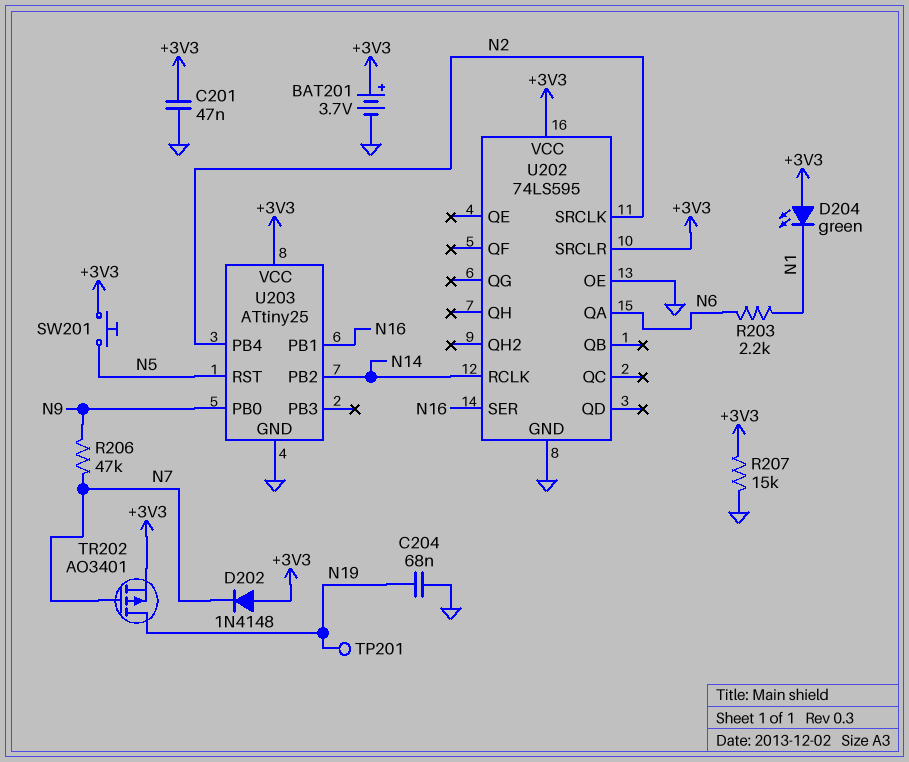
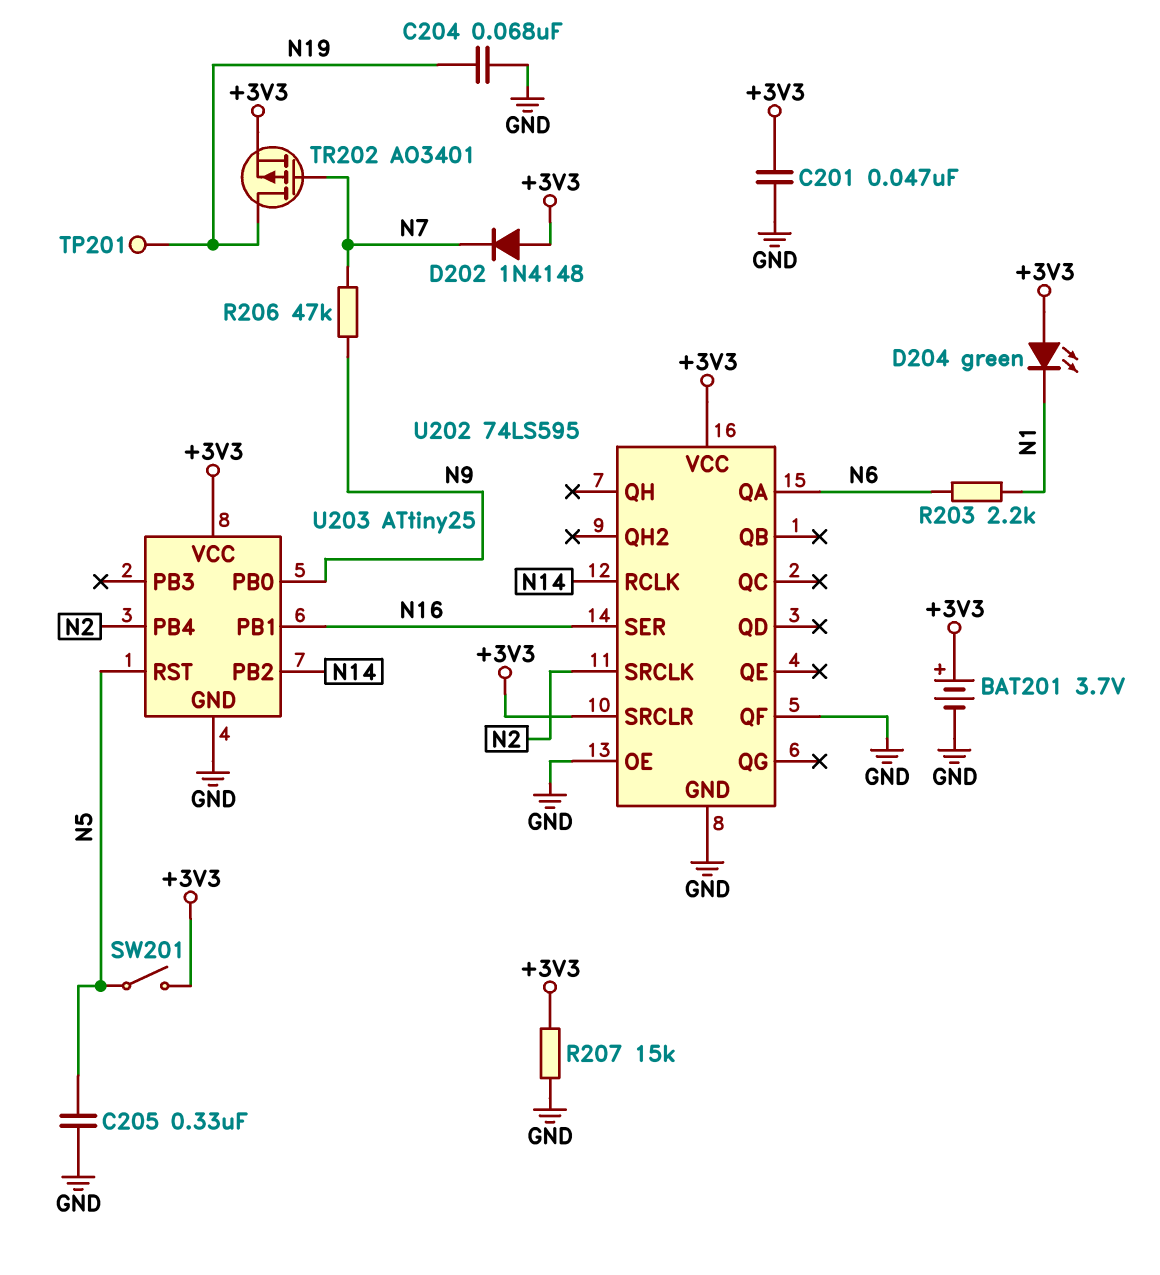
C205: none -> 330nF (GND, N5)
SW201: button (+3V3, N5) -> switch (+3V3, N5)
U202 pin QF: none -> GND

